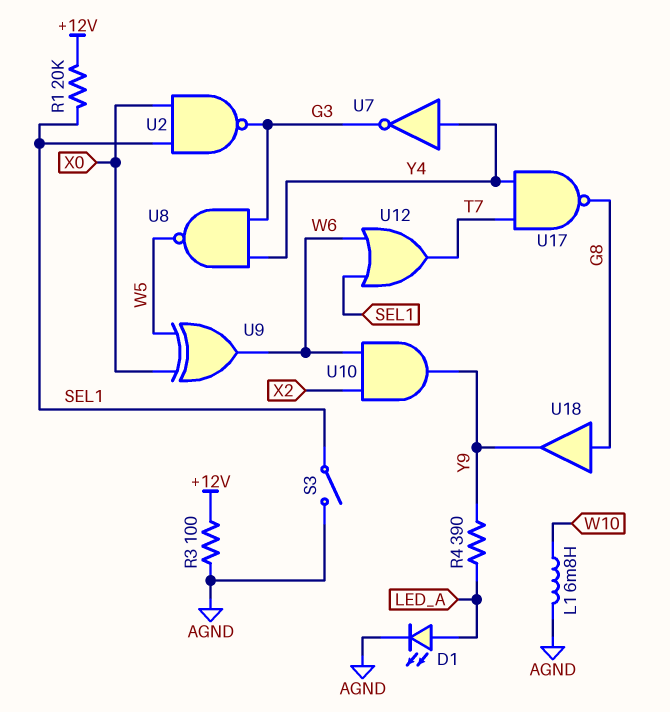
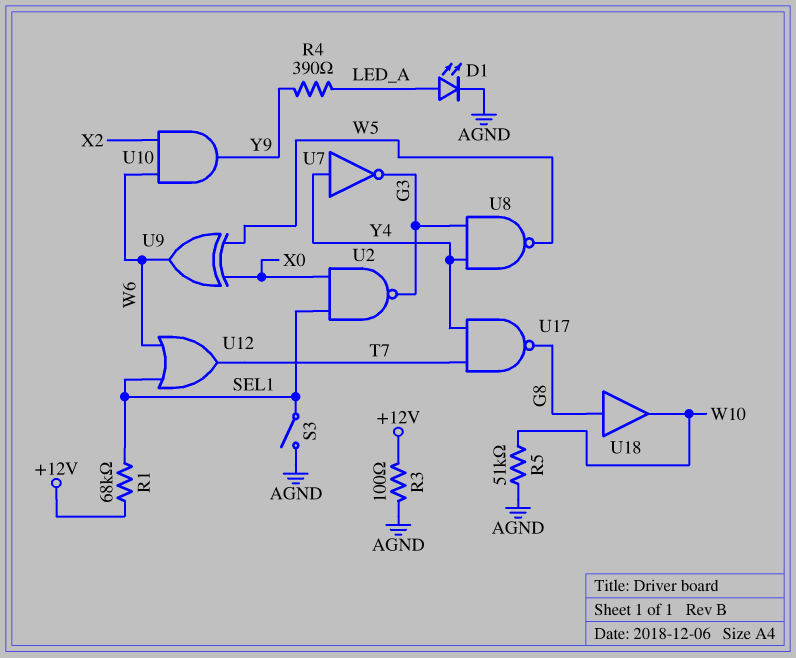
L1: 6.8mH (AGND, W10) -> none
R1: 20k (+12V, SEL1) -> 68k (+12V, SEL1)
R5: none -> 51k (AGND, W10)
U18: buffer (in G8, out Y9) -> buffer (in G8, out W10)

